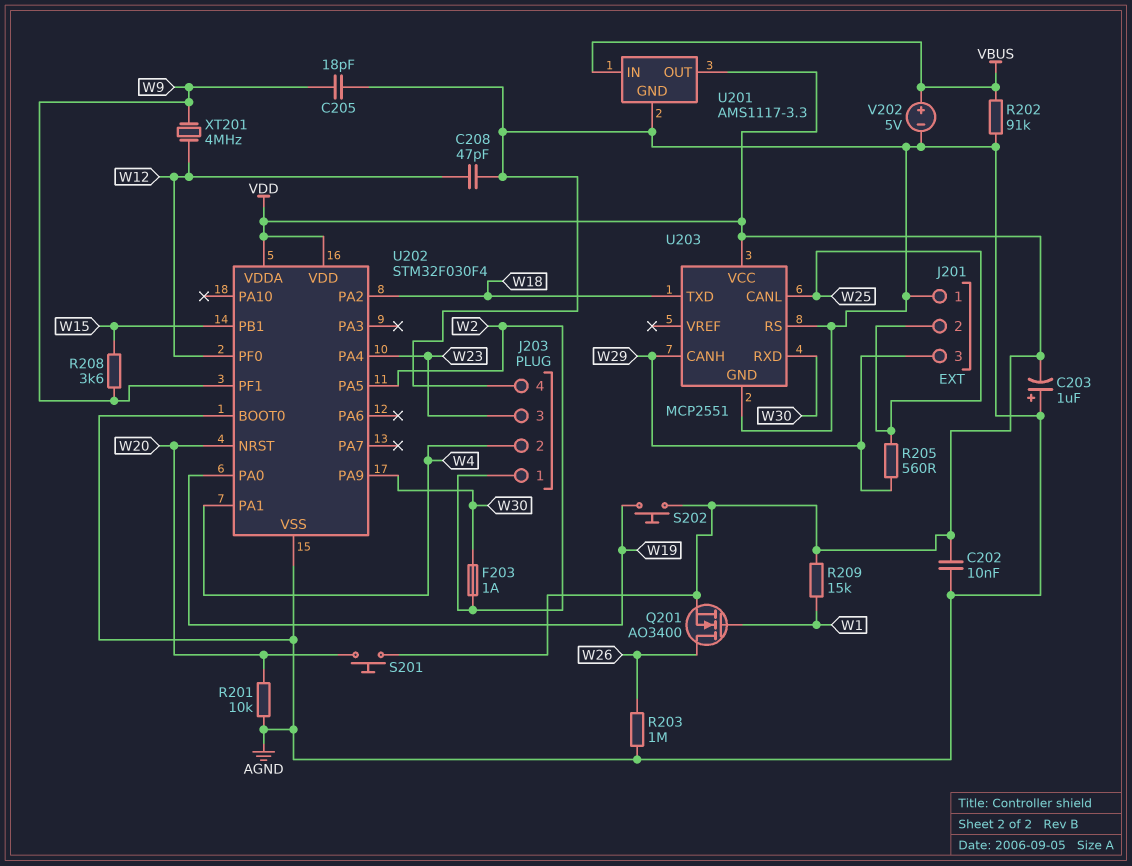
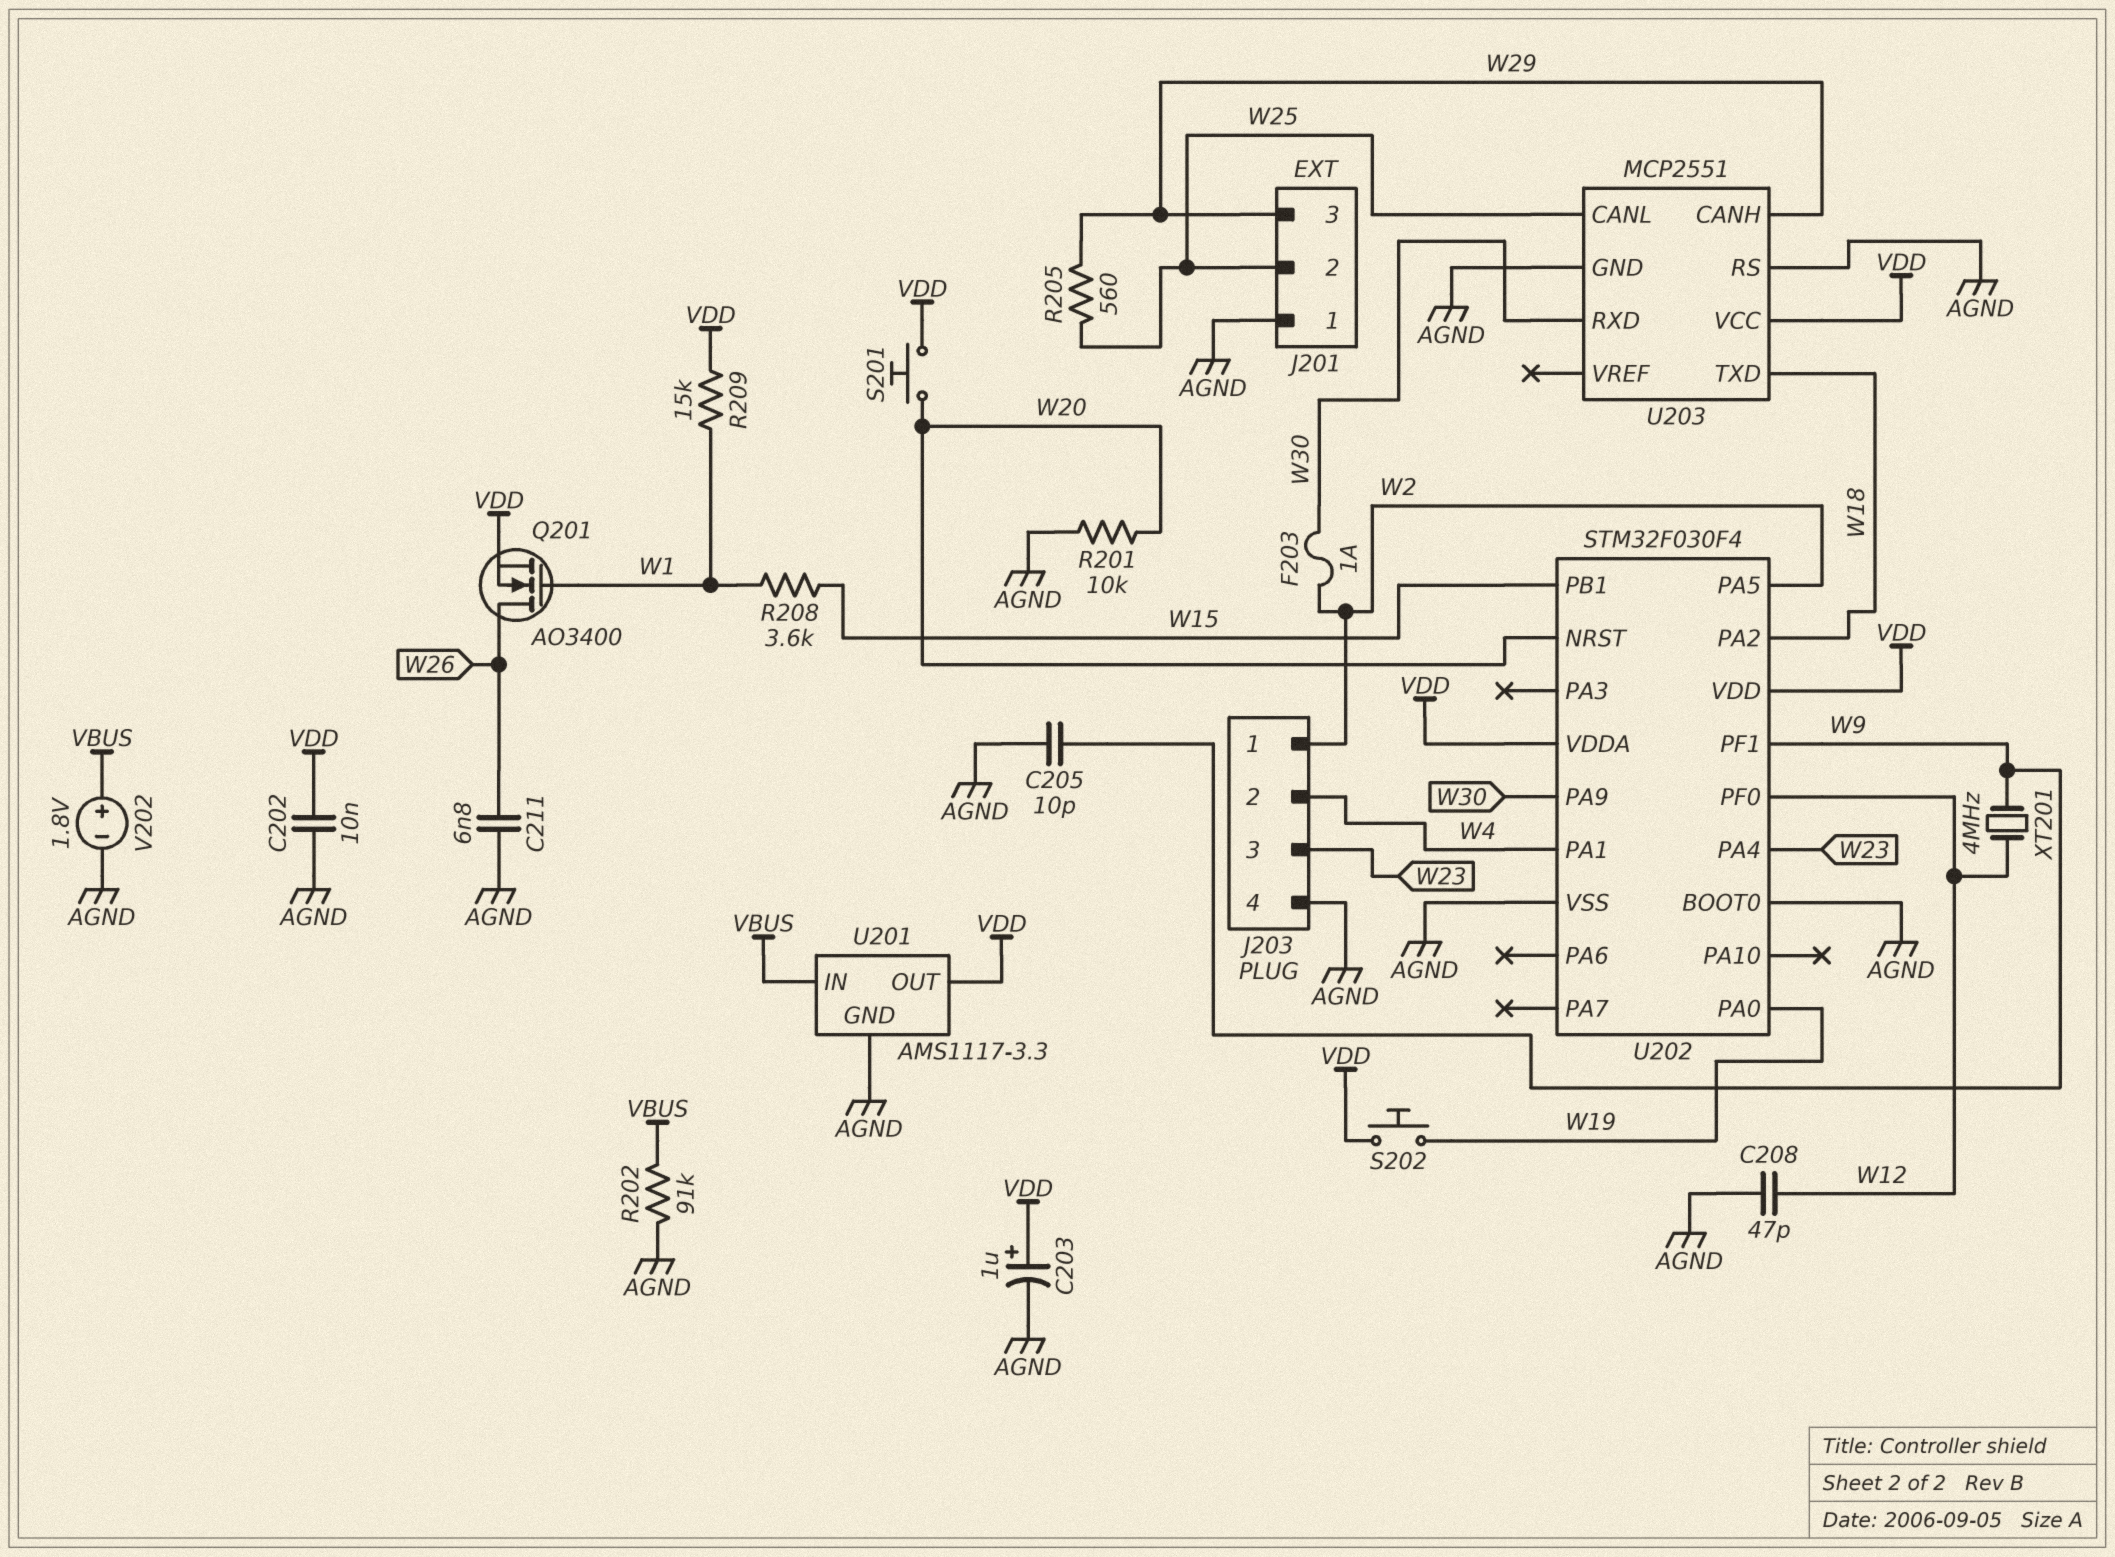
C203: 1uF (plus AGND, minus VDD) -> 1uF (plus VDD, minus AGND)
C205: 18pF (AGND, W9) -> 10pF (AGND, W9)
C211: none -> 6.8nF (AGND, W26)
R203: 1M (AGND, W26) -> none
R208: 3.6k (W9, W15) -> 3.6k (W1, W15)
V202: 5V (plus VBUS, minus AGND) -> 1.8V (plus VBUS, minus AGND)

